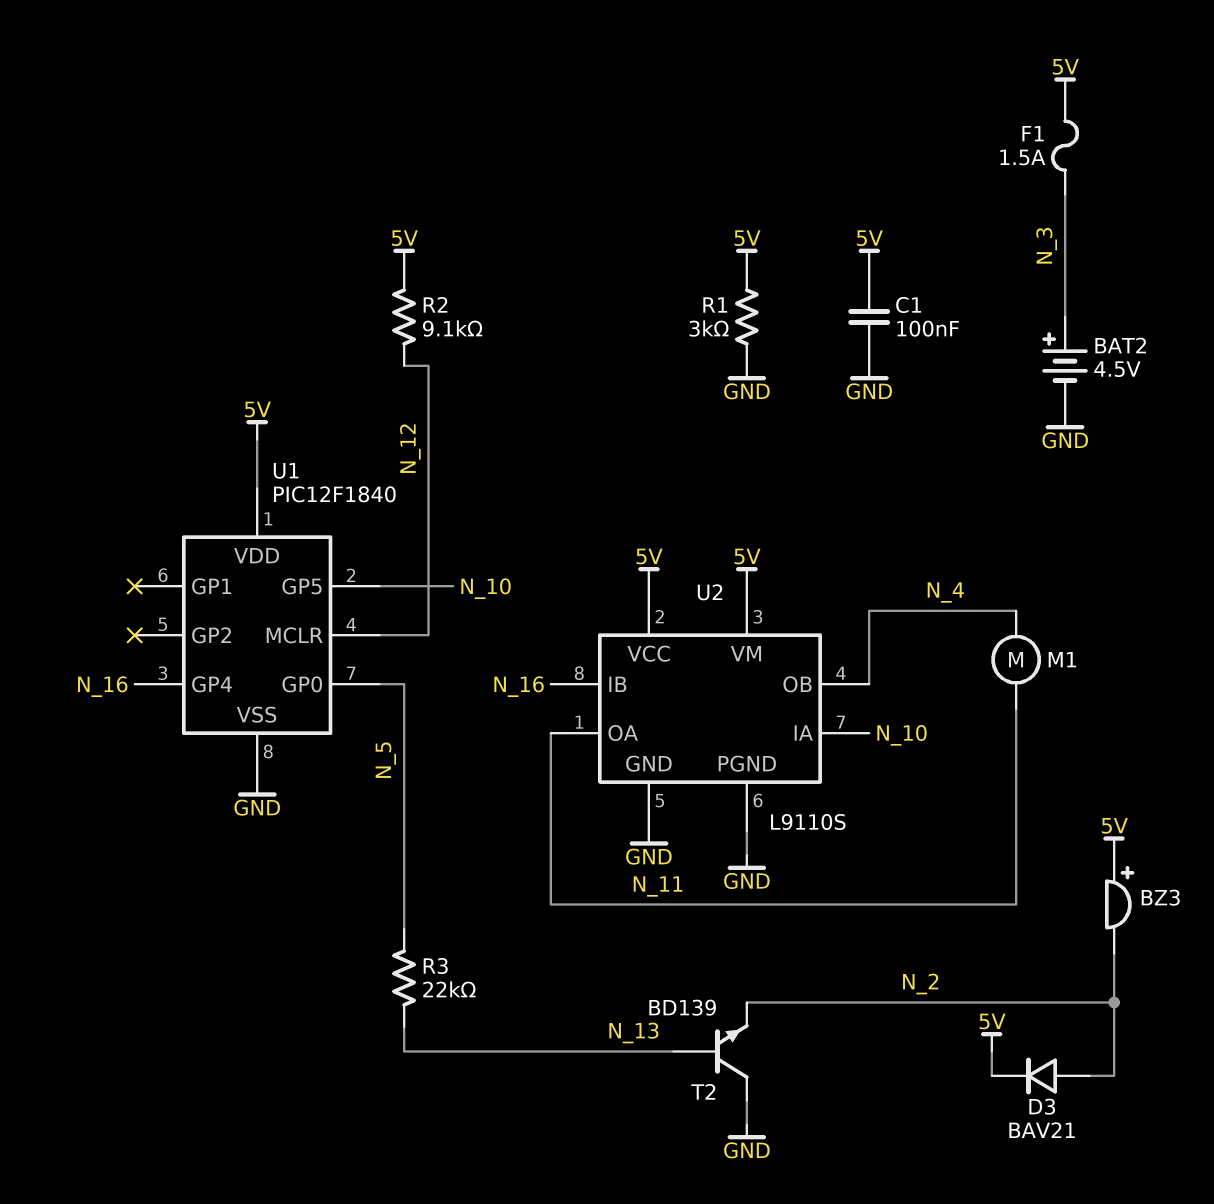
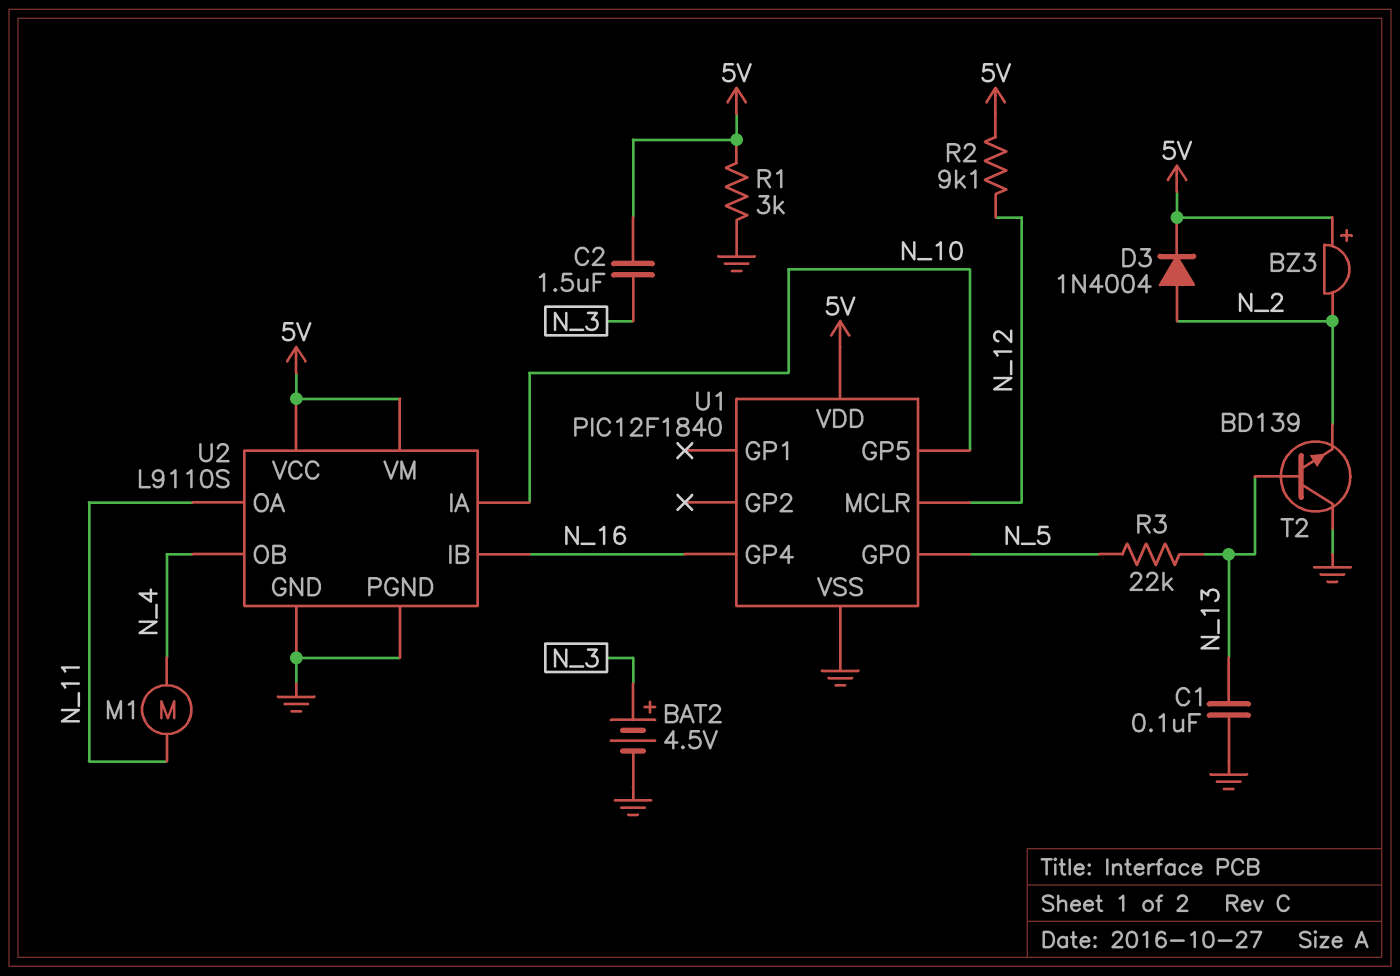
C1: 100nF (5V, GND) -> 100nF (GND, N_13)
C2: none -> 1.5uF (5V, N_3)
D3: diode BAV21 (A N_2, K 5V) -> diode 1N4004 (A N_2, K 5V)
F1: 1.5A (5V, N_3) -> none

